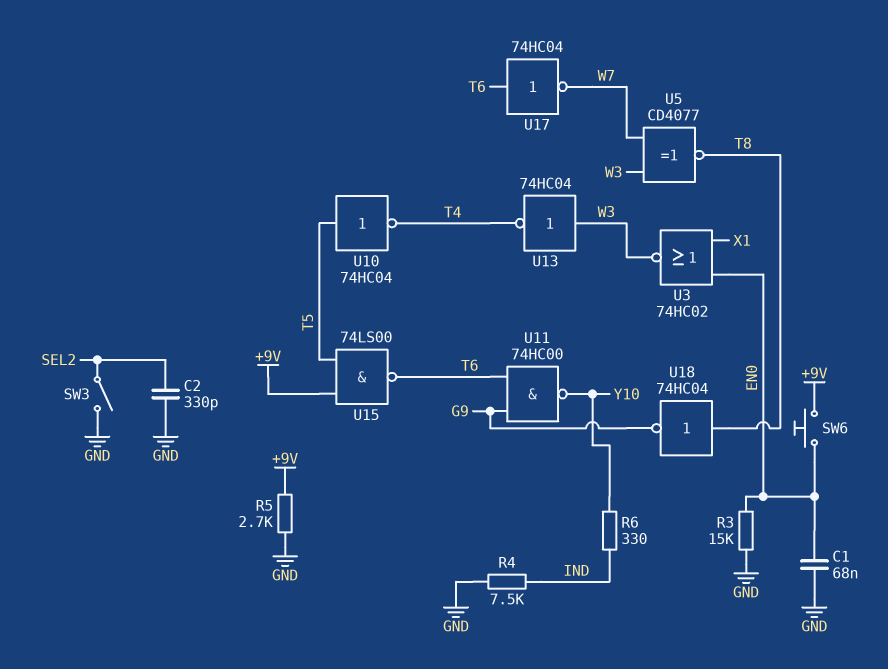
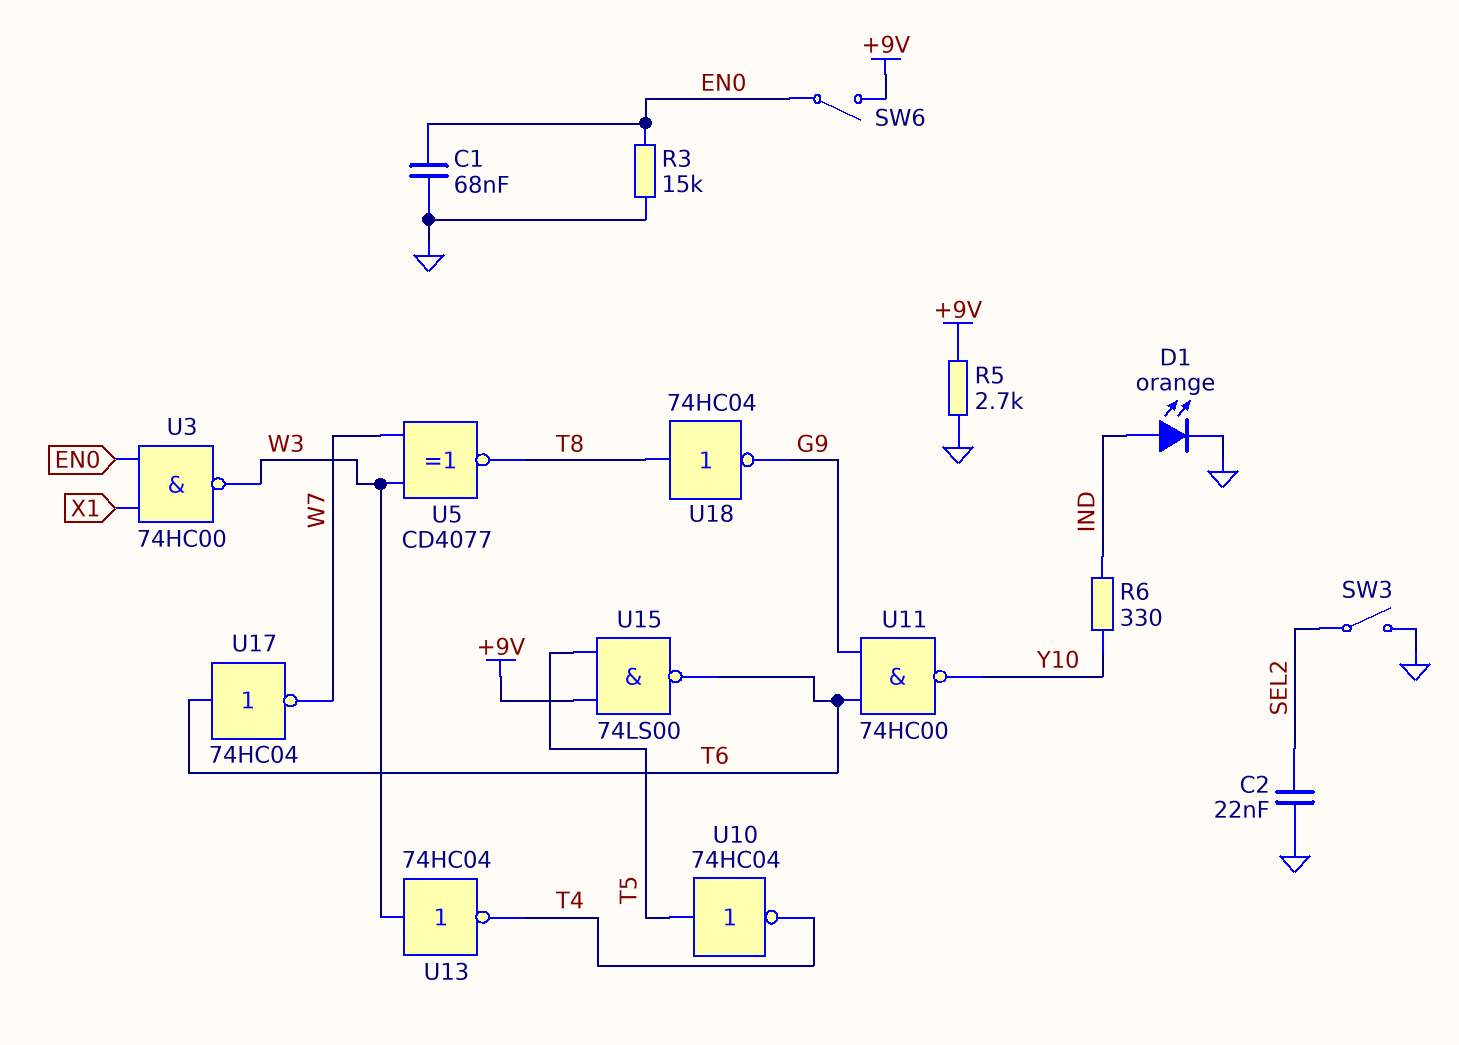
C2: 330pF (GND, SEL2) -> 22nF (GND, SEL2)
D1: none -> LED orange (A IND, K GND)
R4: 7.5k (GND, IND) -> none
SW6: button (+9V, EN0) -> switch (+9V, EN0)
U3: NOR 74HC02 (in EN0, in X1, out W3) -> NAND 74HC00 (in EN0, in X1, out W3)

